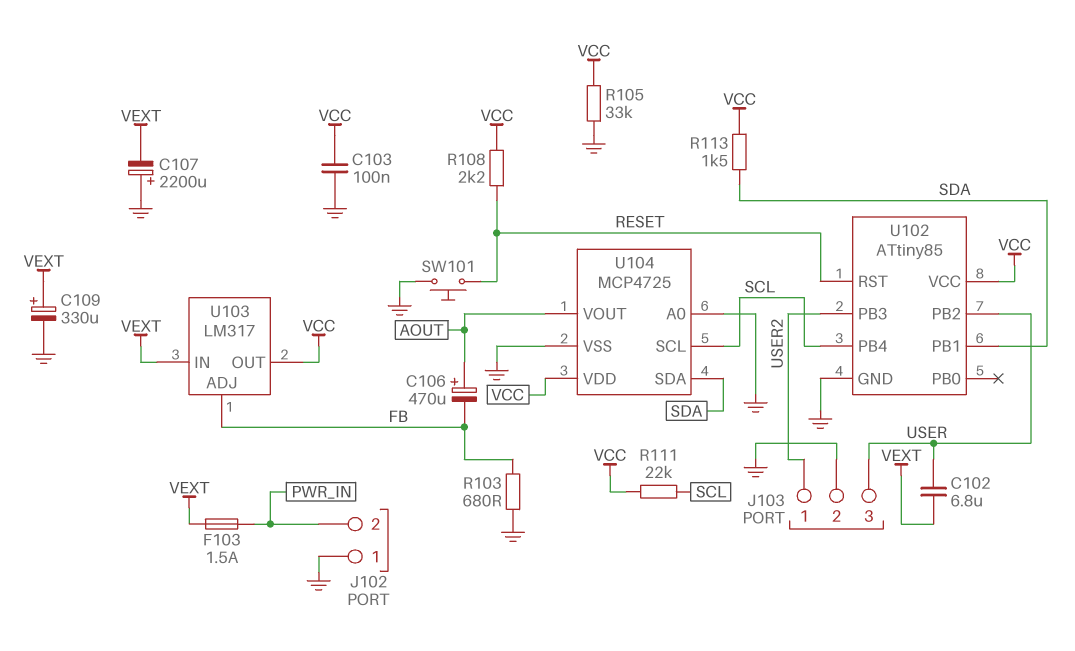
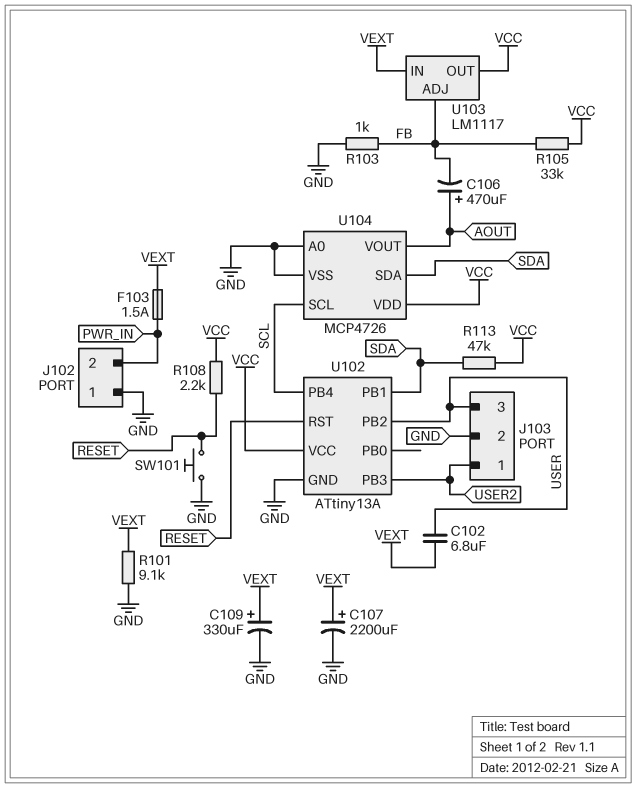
C103: 100nF (GND, VCC) -> none
C107: 2200uF (plus GND, minus VEXT) -> 2200uF (plus VEXT, minus GND)
R101: none -> 9.1k (GND, VEXT)
R103: 680 (FB, GND) -> 1k (FB, GND)
R105: 33k (GND, VCC) -> 33k (FB, VCC)
R111: 22k (SCL, VCC) -> none
R113: 1.5k (SDA, VCC) -> 47k (SDA, VCC)
U102: ATtiny85 -> ATtiny13A
U103: LM317 -> LM1117
U104: MCP4725 -> MCP4726

